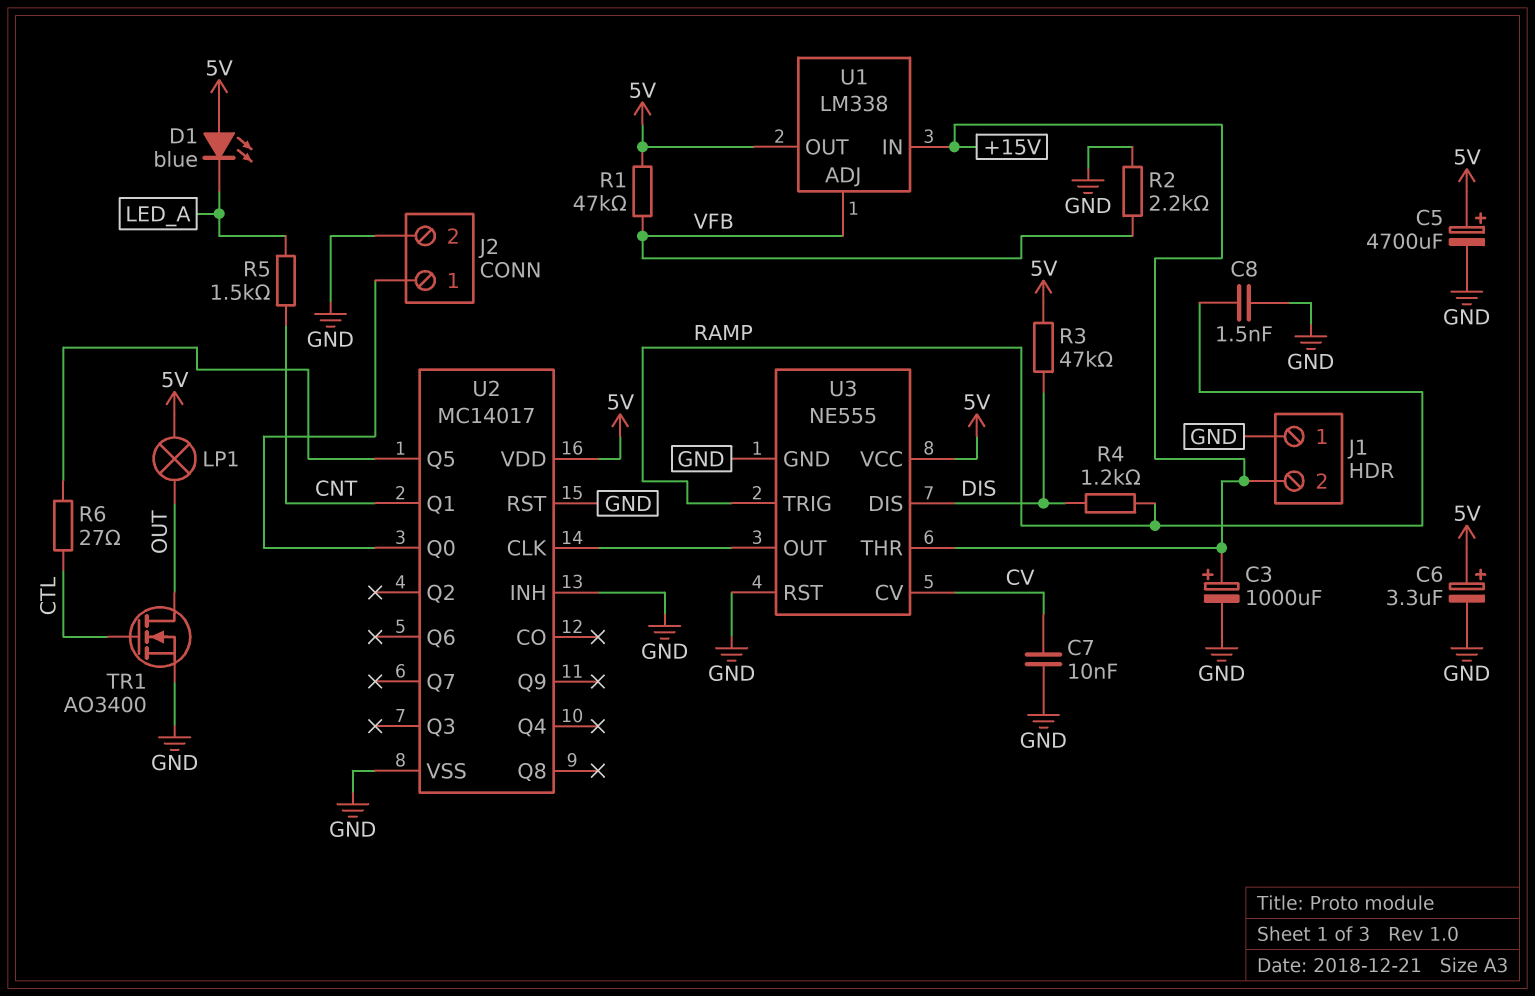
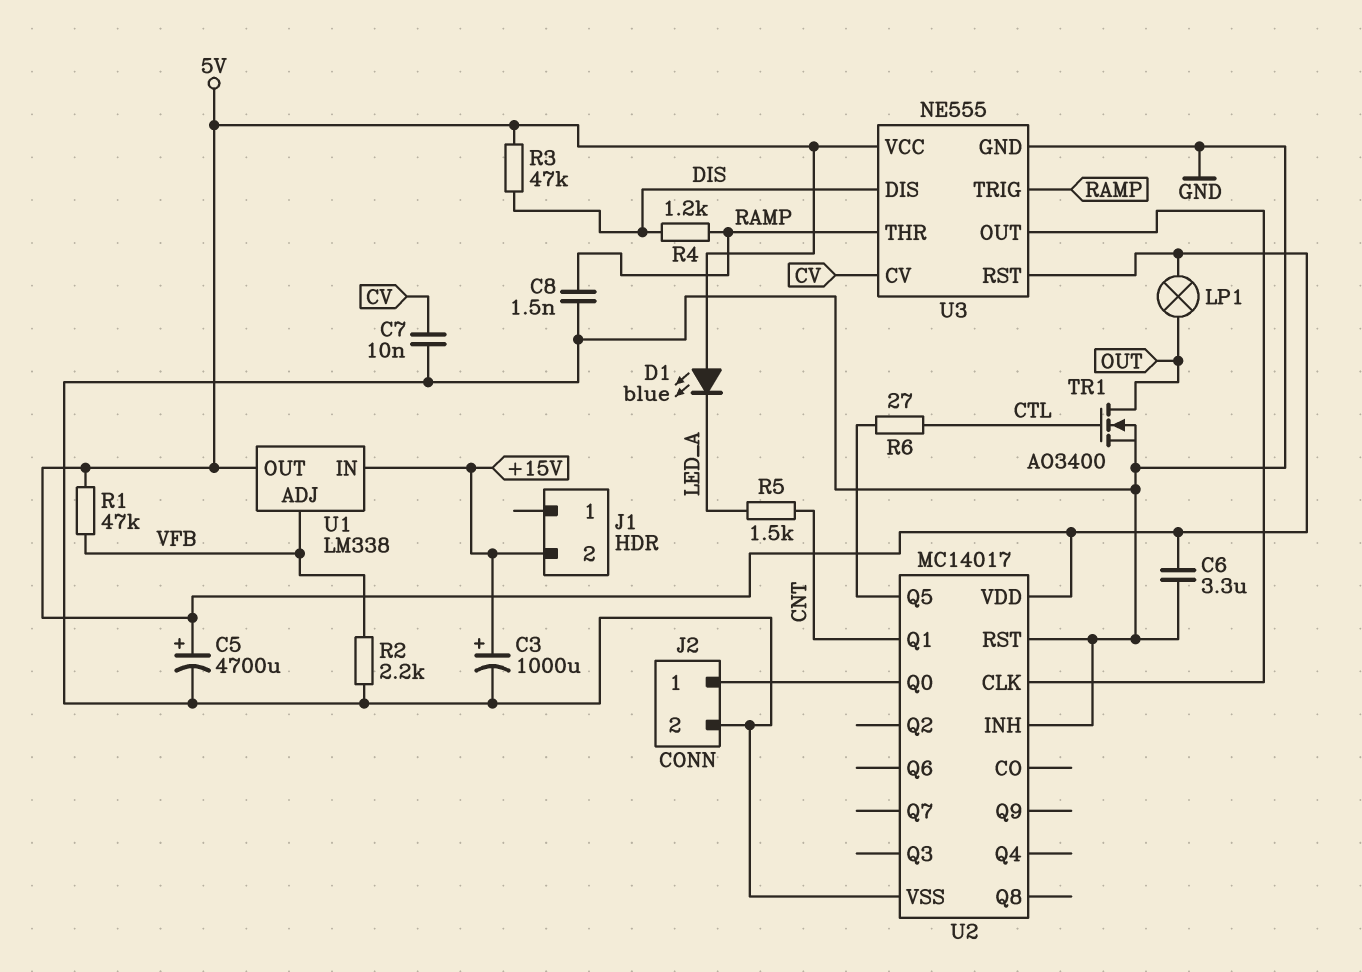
C6: 3.3uF (plus 5V, minus GND) -> 3.3uF (5V, GND)
J1 pin 1: GND -> none
U3 pin RST: GND -> 5V
U3 pin THR: +15V -> RAMP

